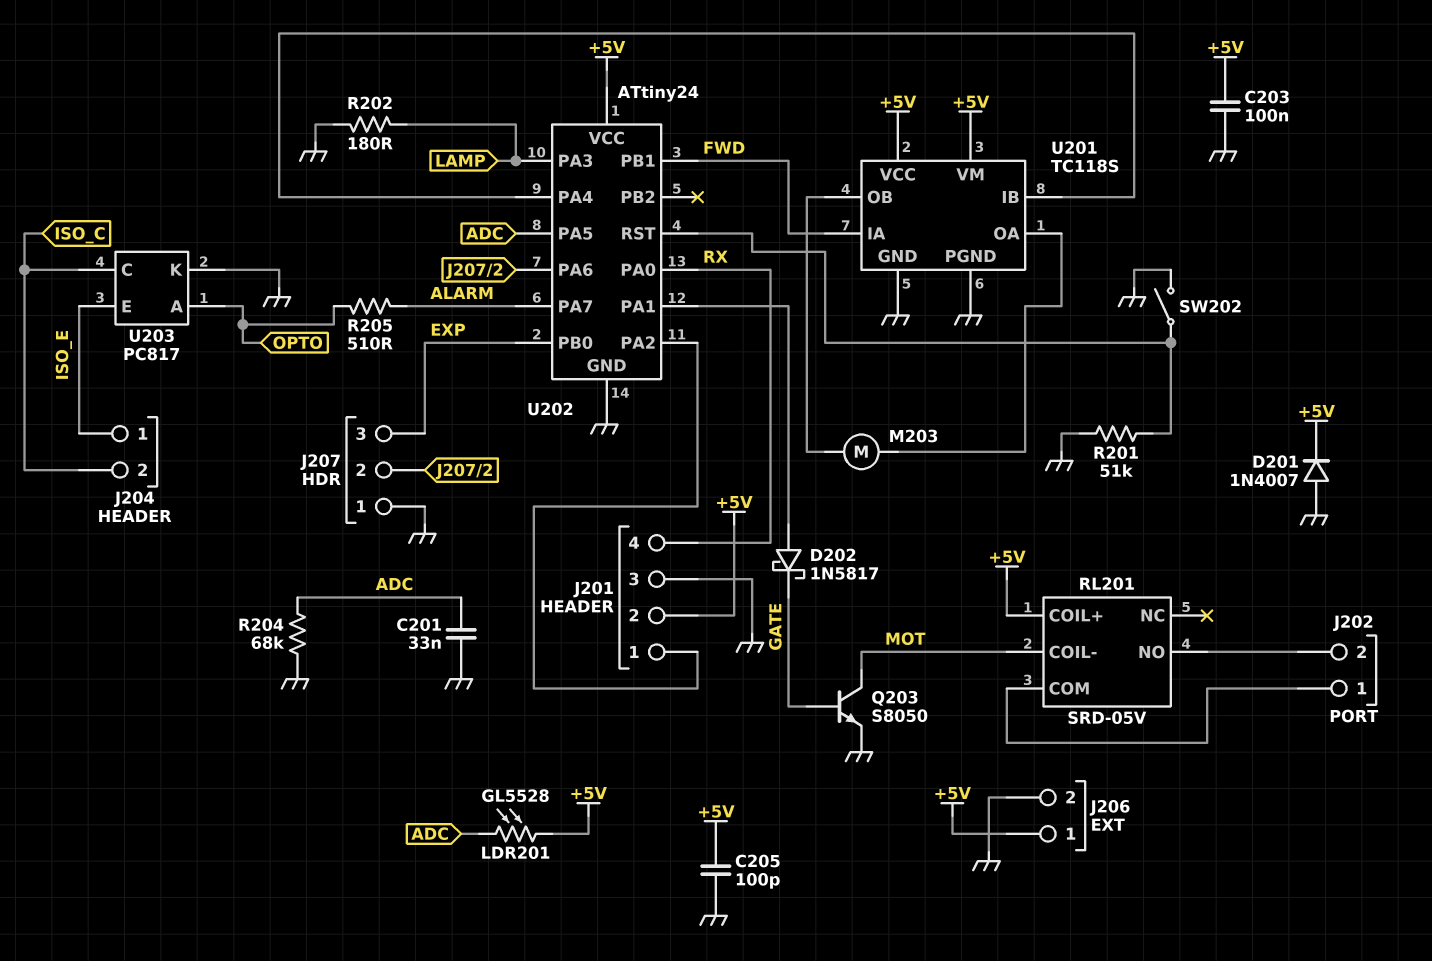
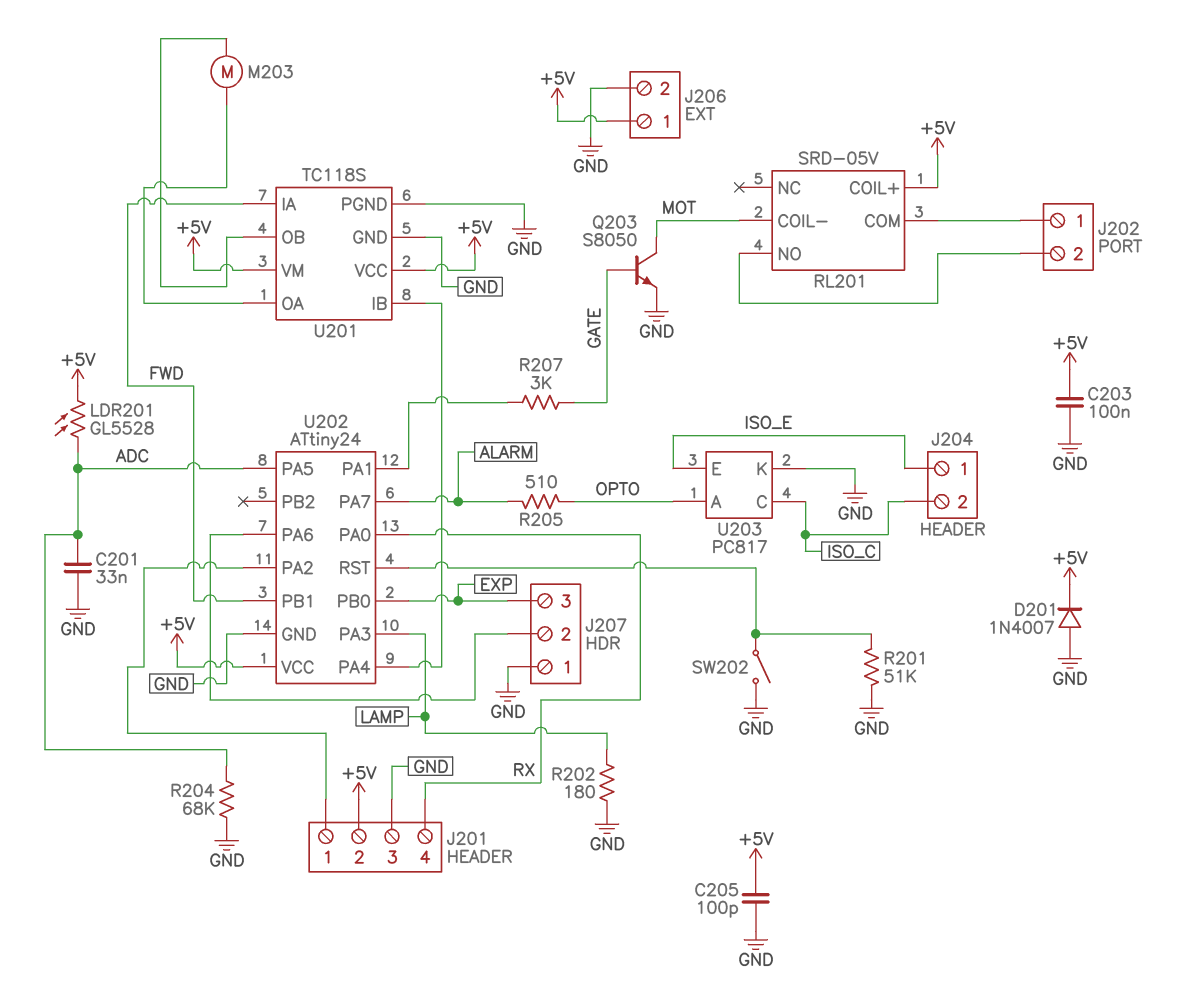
D202: schottky 1N5817 (A U202/PA1, K GATE) -> none
R207: none -> 3k (GATE, U202/PA1)

